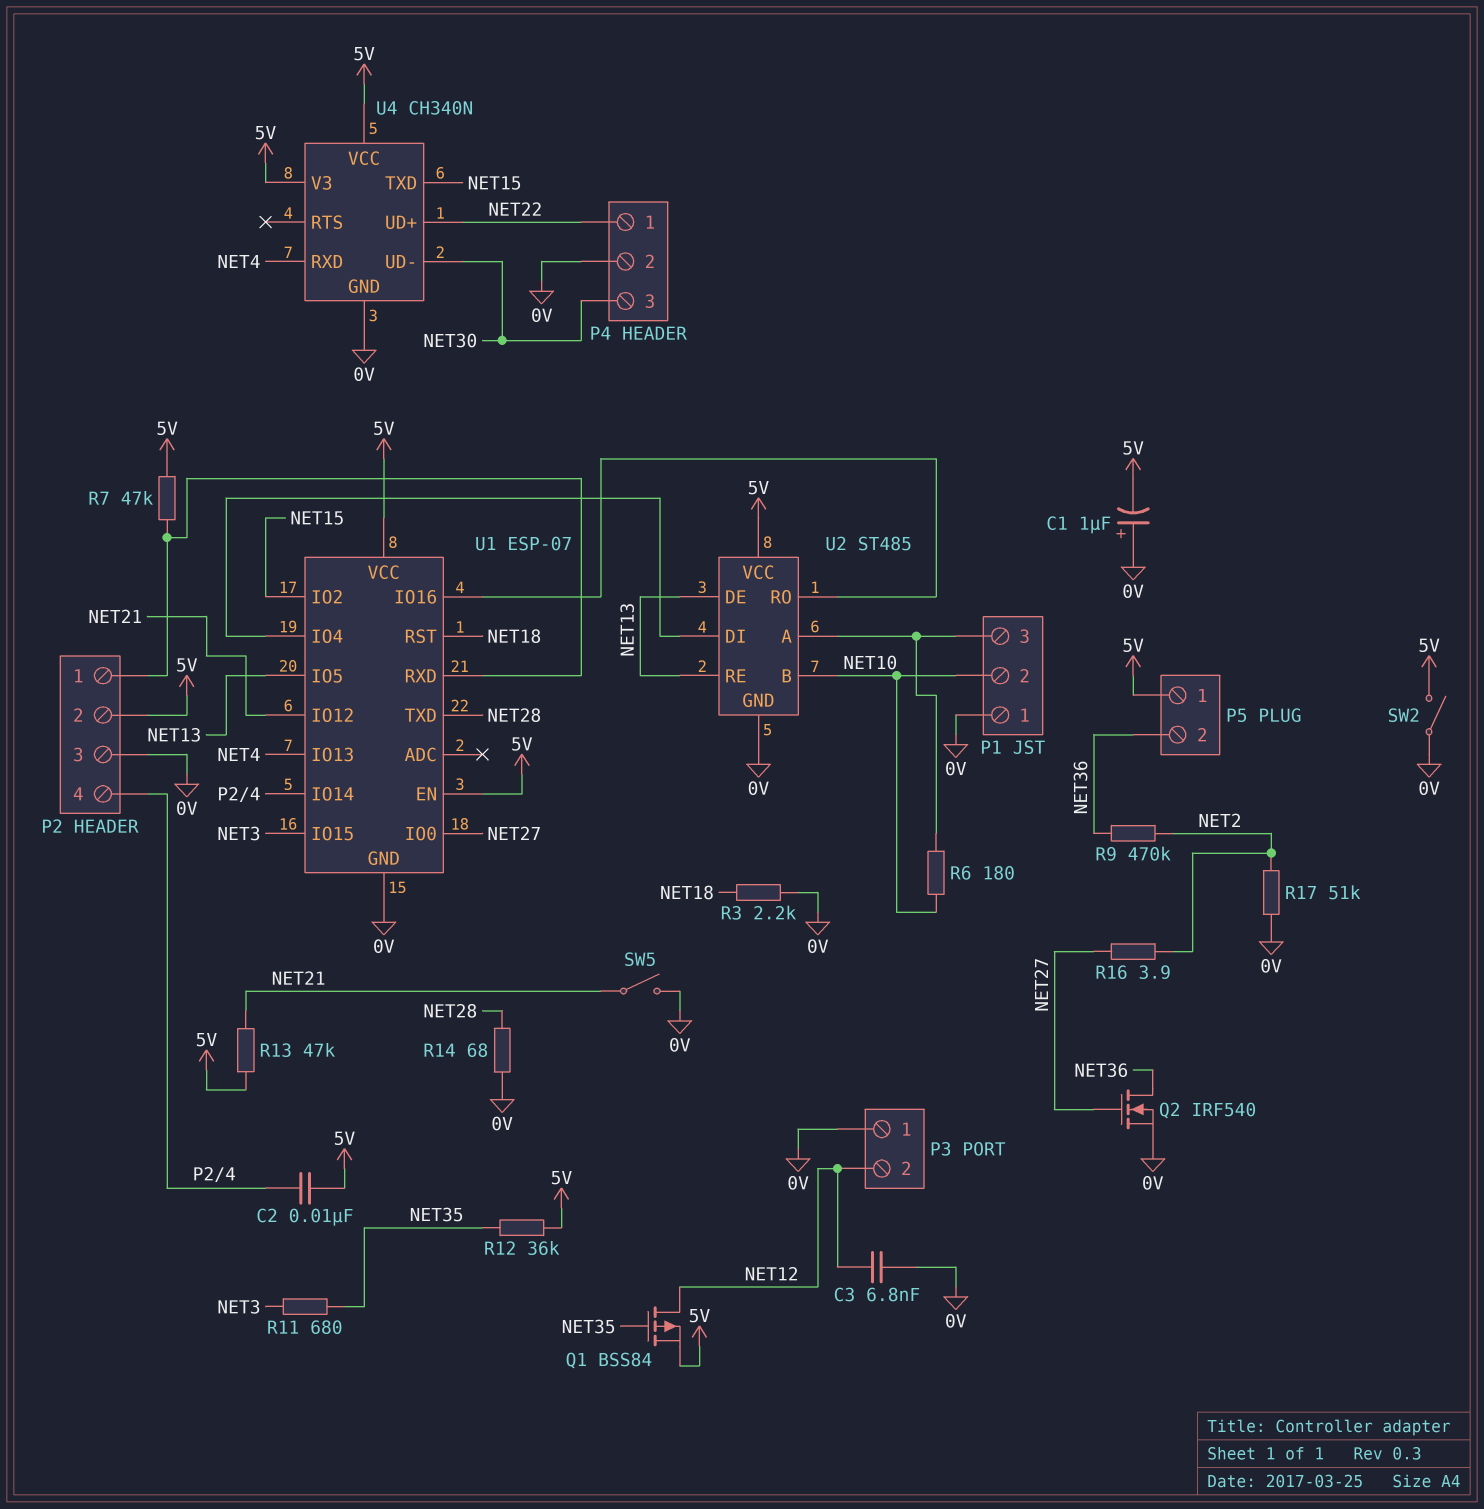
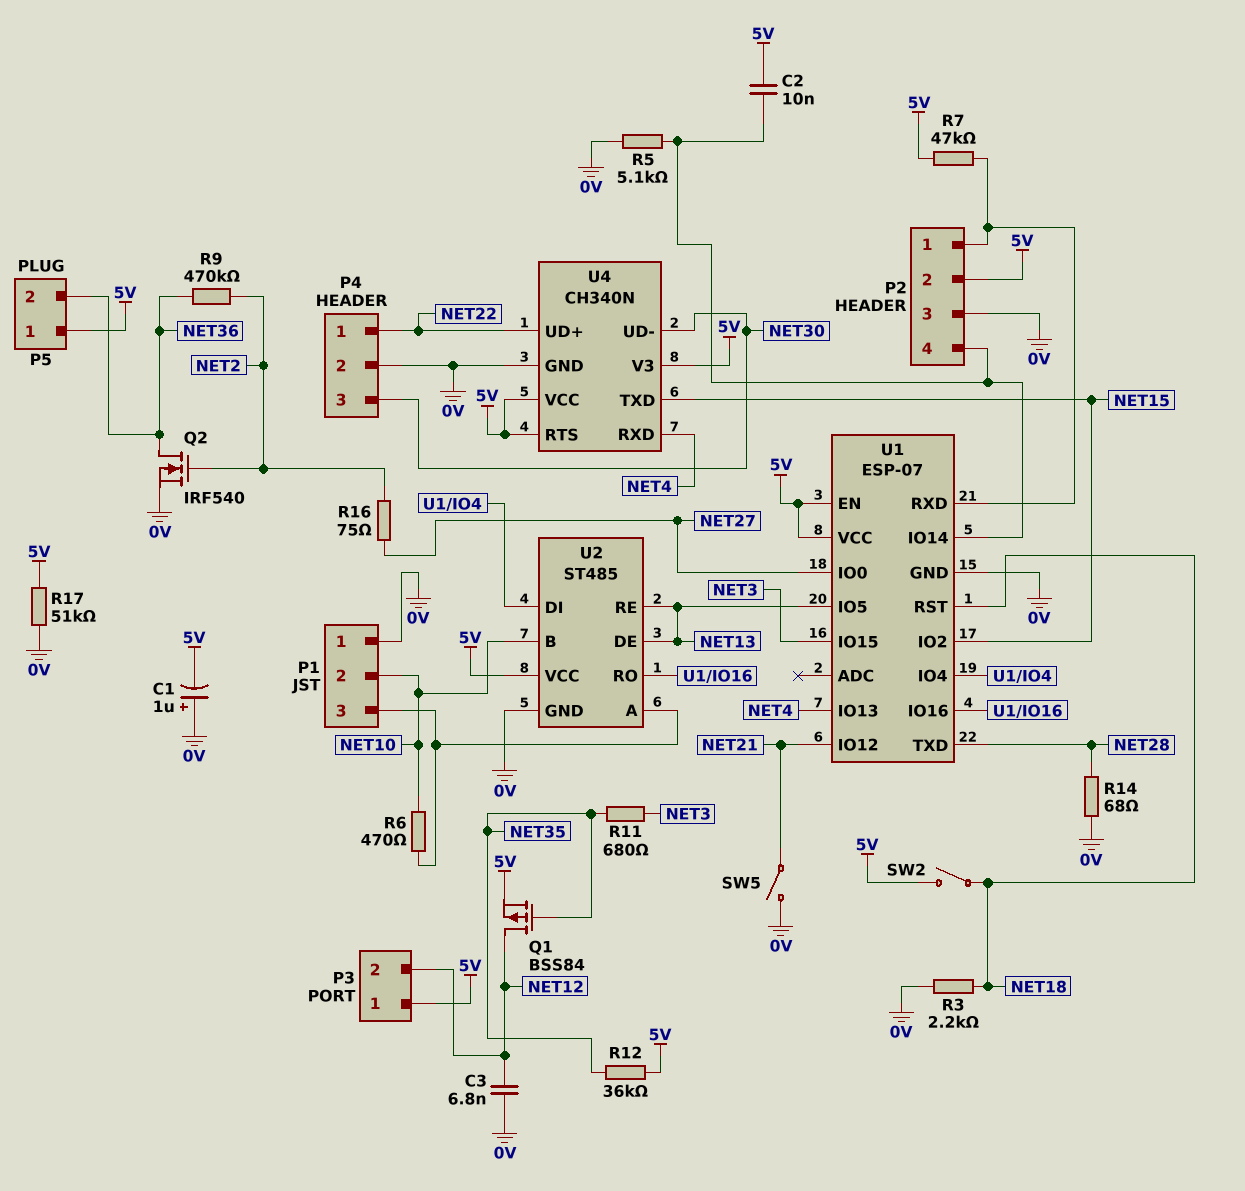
P3 pin 1: 0V -> 5V
Q2: NMOS IRF540 (G NET27, D NET36, S 0V) -> NMOS IRF540 (G NET2, D NET36, S 0V)
R5: none -> 5.1k (0V, P2/4)
R6: 180 (NET10, P1/3) -> 470 (NET10, P1/3)
R13: 47k (5V, NET21) -> none
R16: 3.9 (NET2, NET27) -> 75 (NET2, NET27)
R17: 51k (0V, NET2) -> 51k (0V, 5V)
SW2: switch (0V, 5V) -> switch (5V, NET18)
U4 pin RTS: none -> 5V

